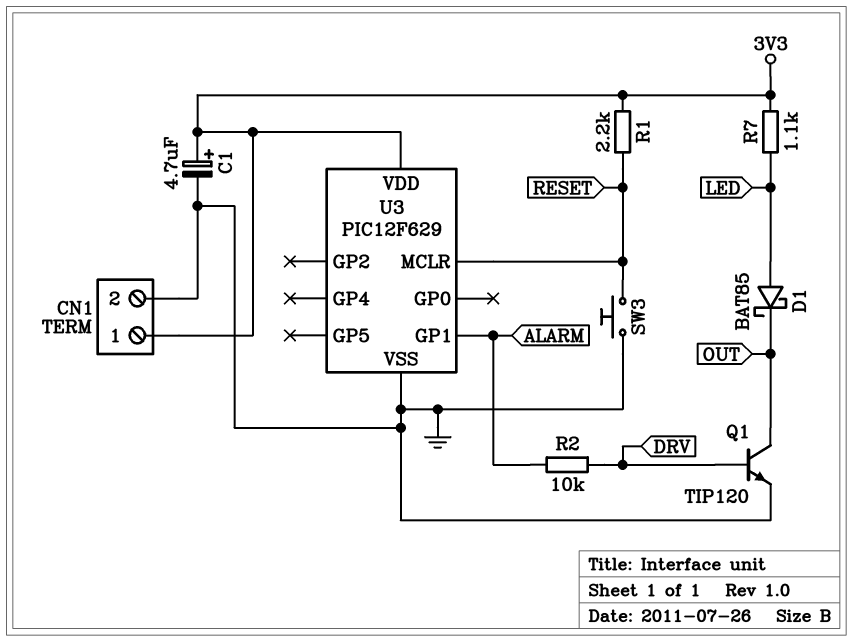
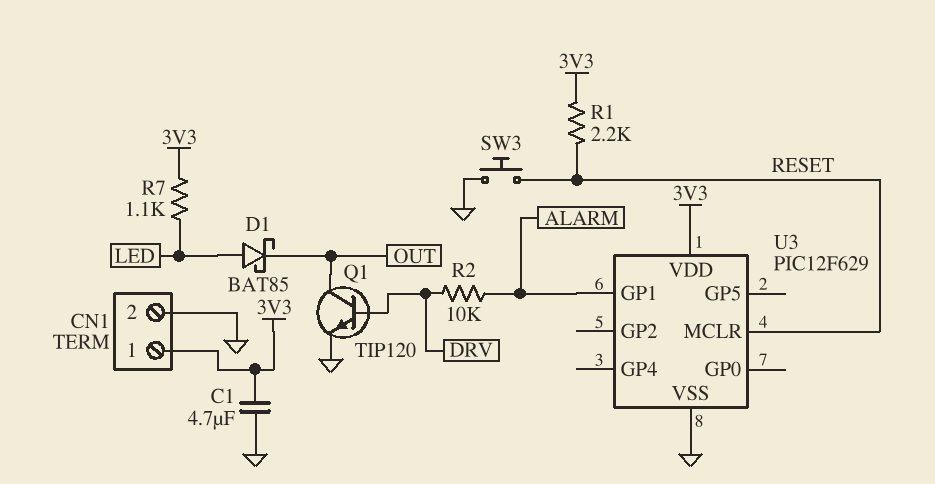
C1: 4.7uF (plus 3V3, minus GND) -> 4.7uF (3V3, GND)

